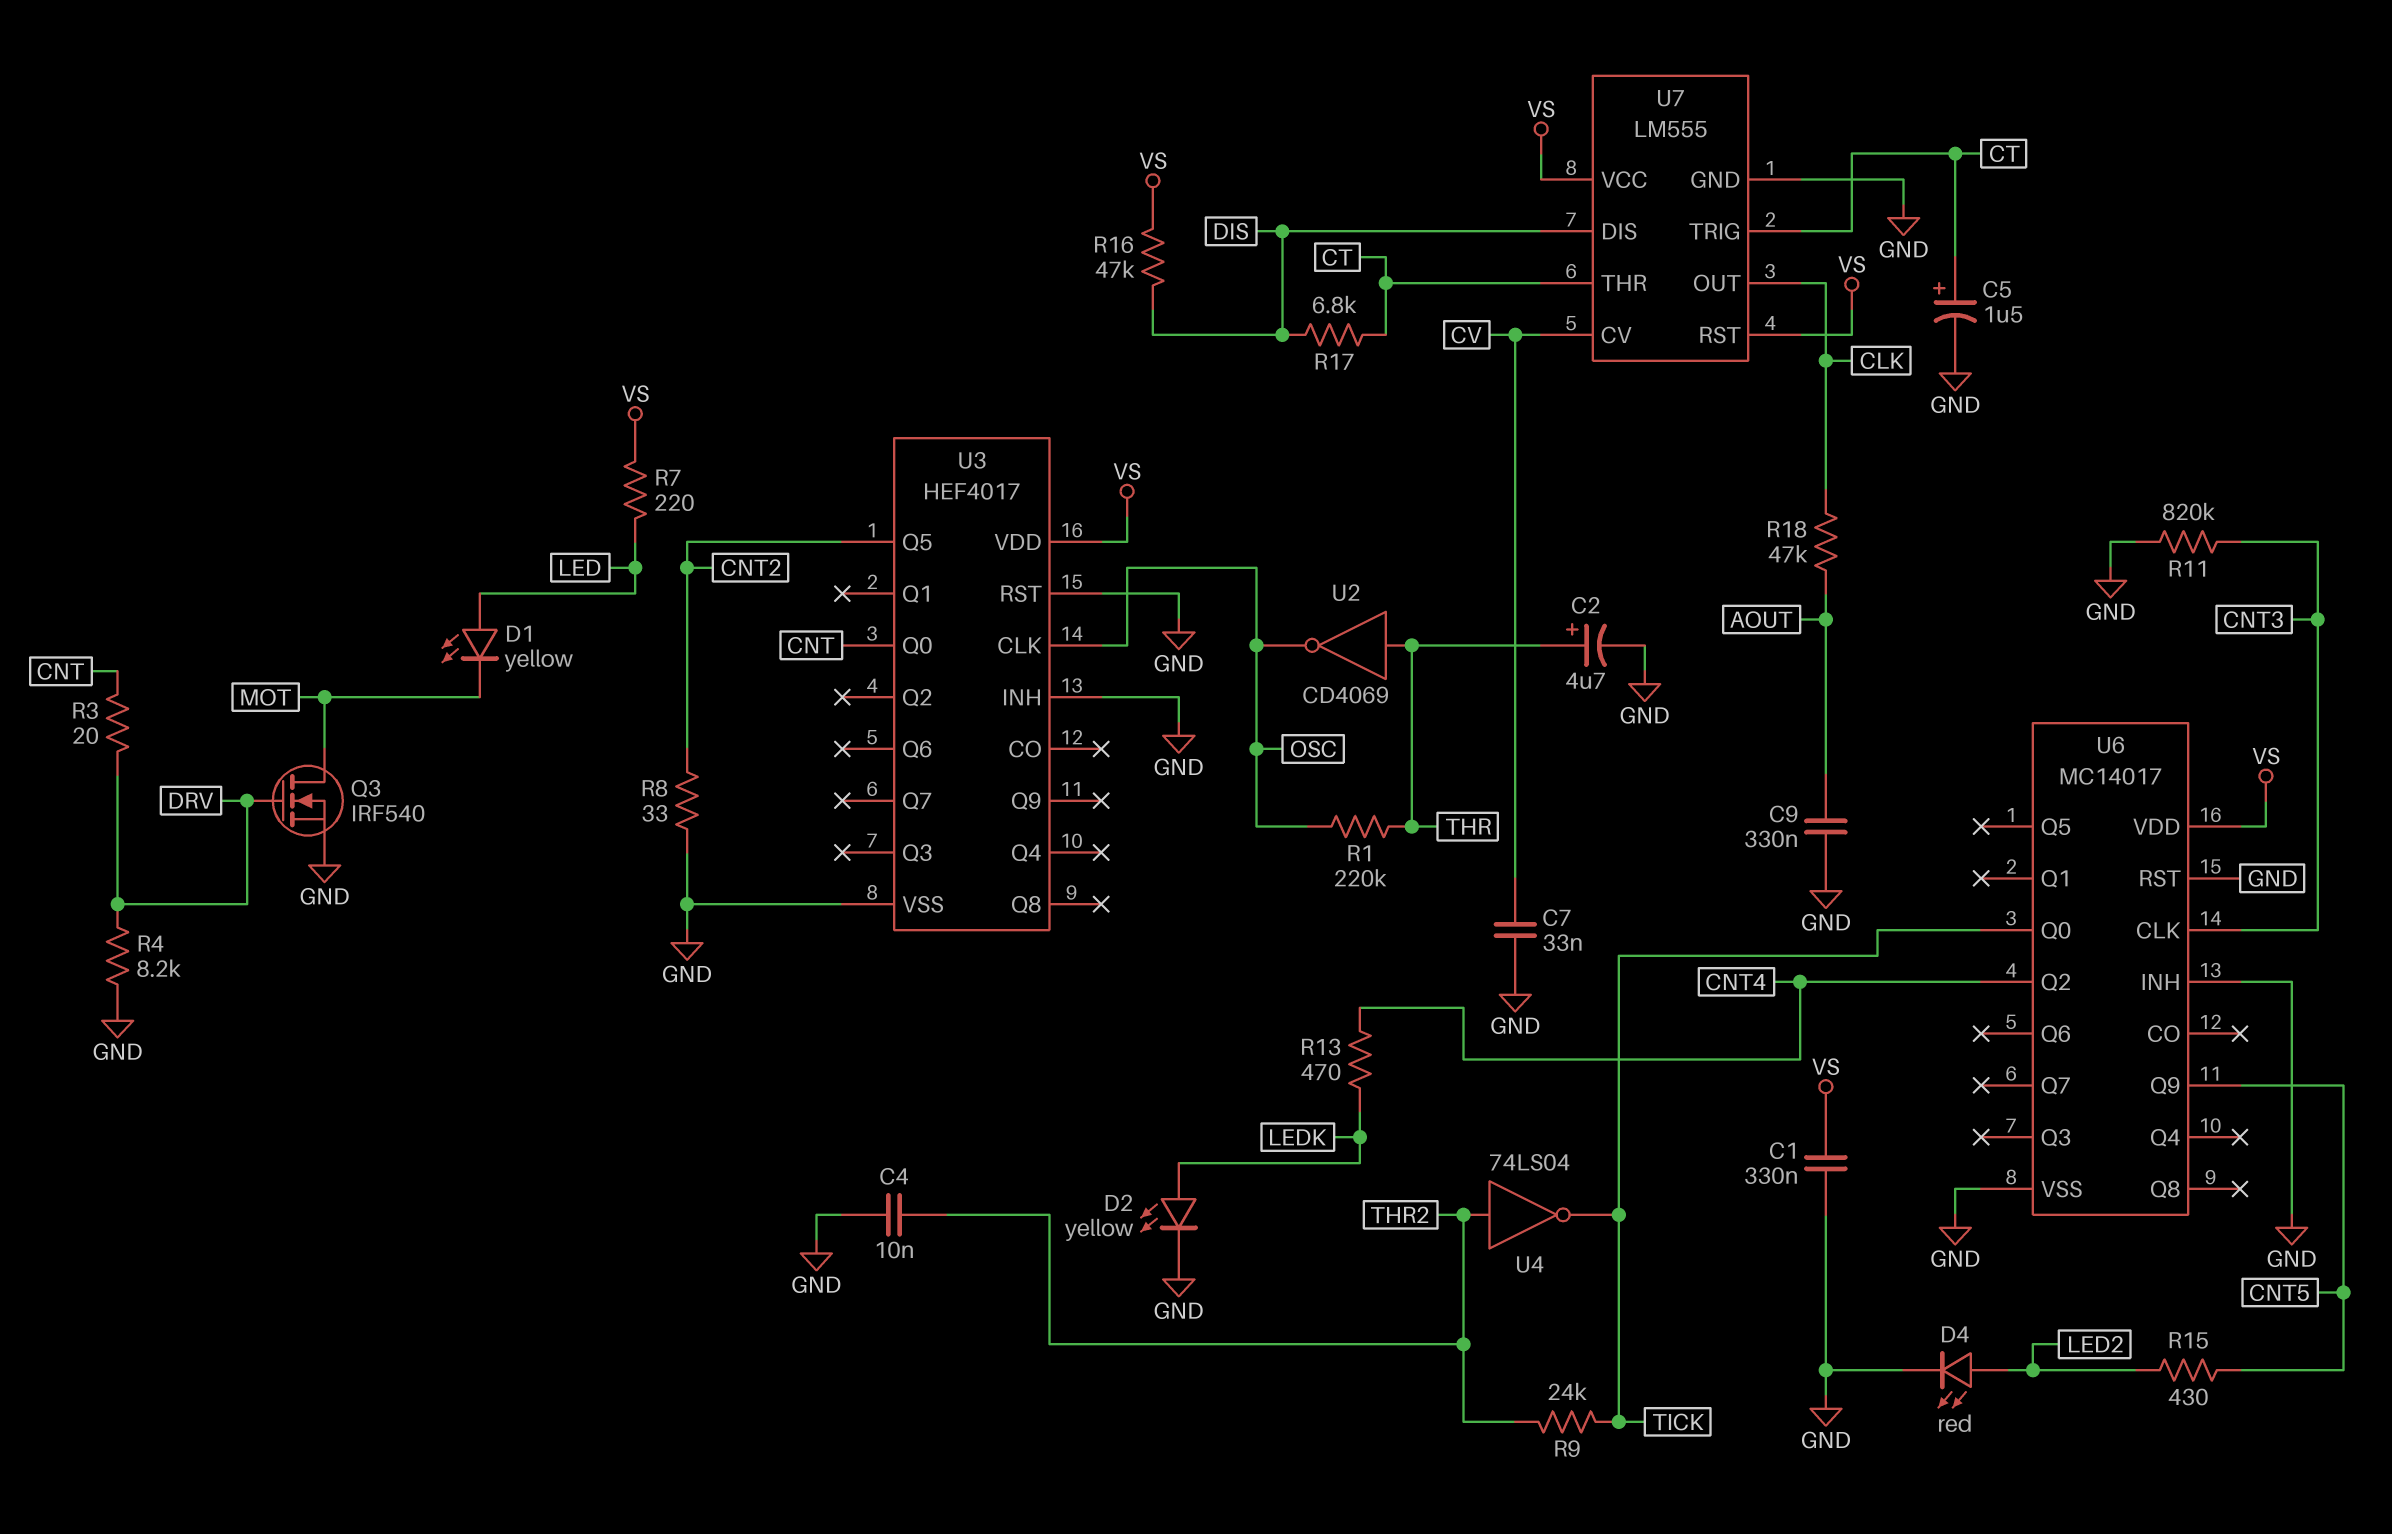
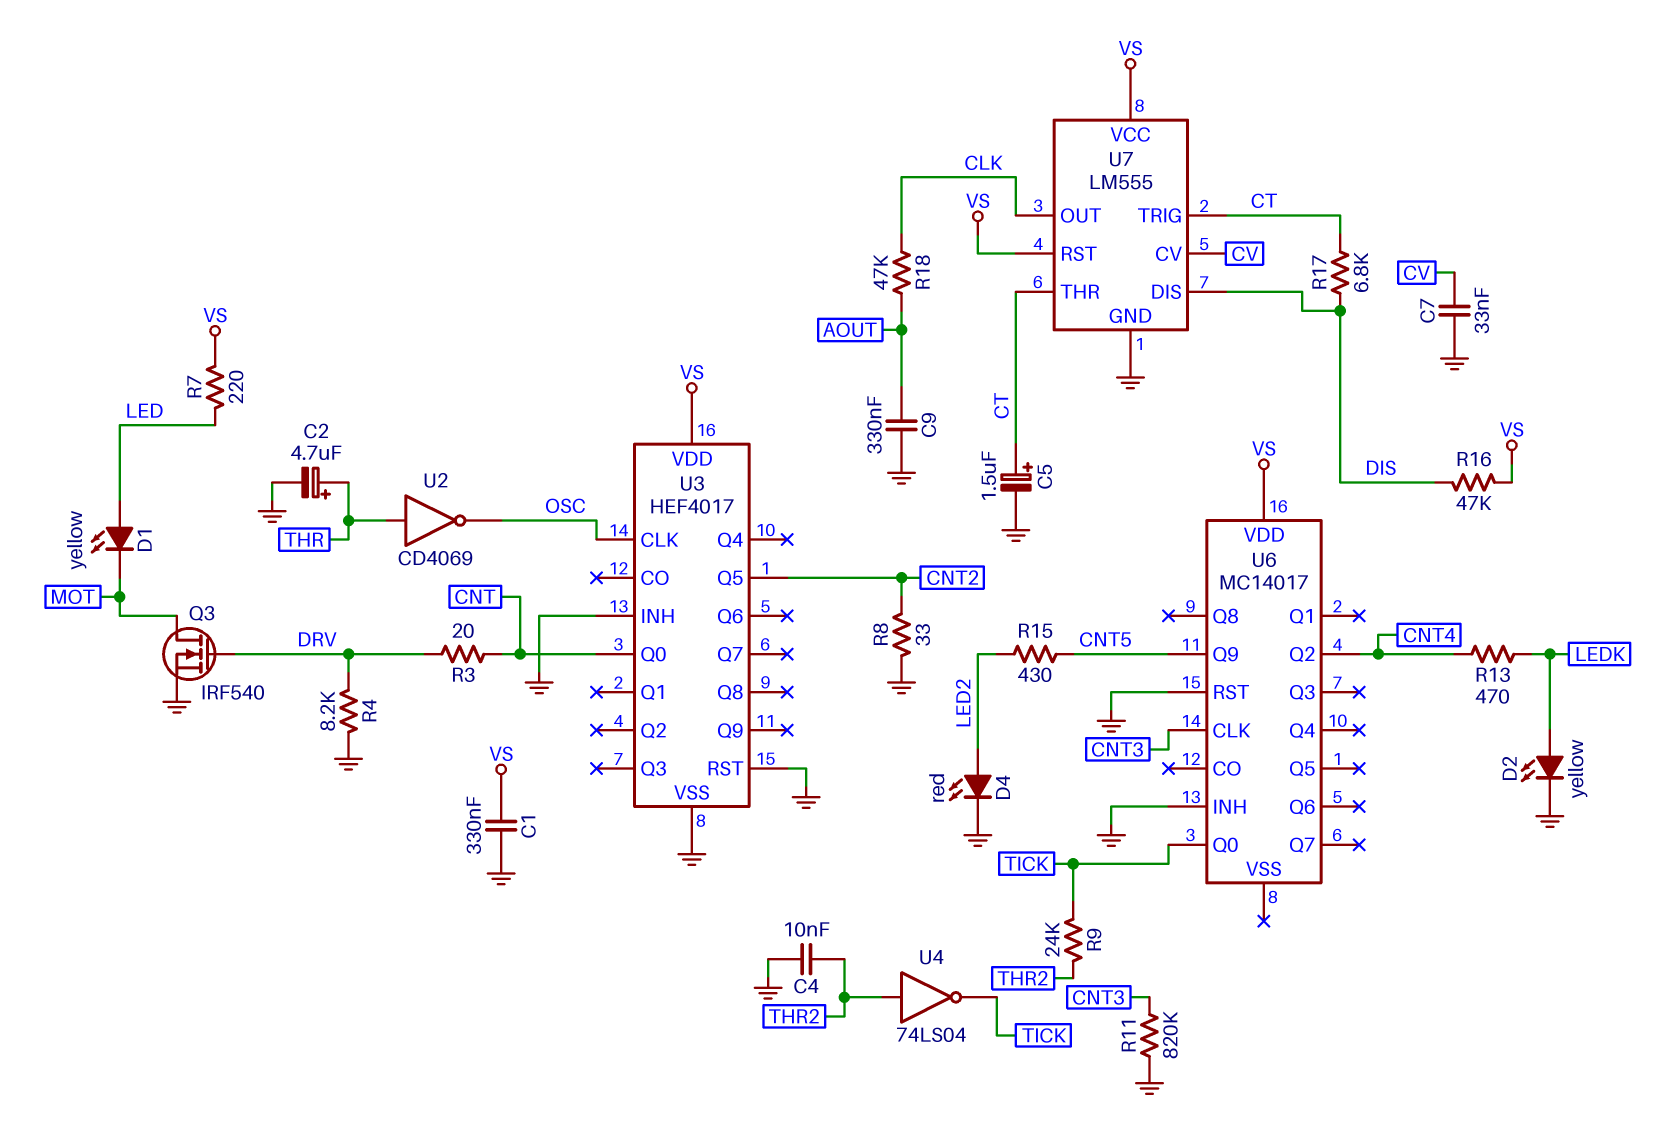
R1: 220k (OSC, THR) -> none
U6 pin VSS: GND -> none

